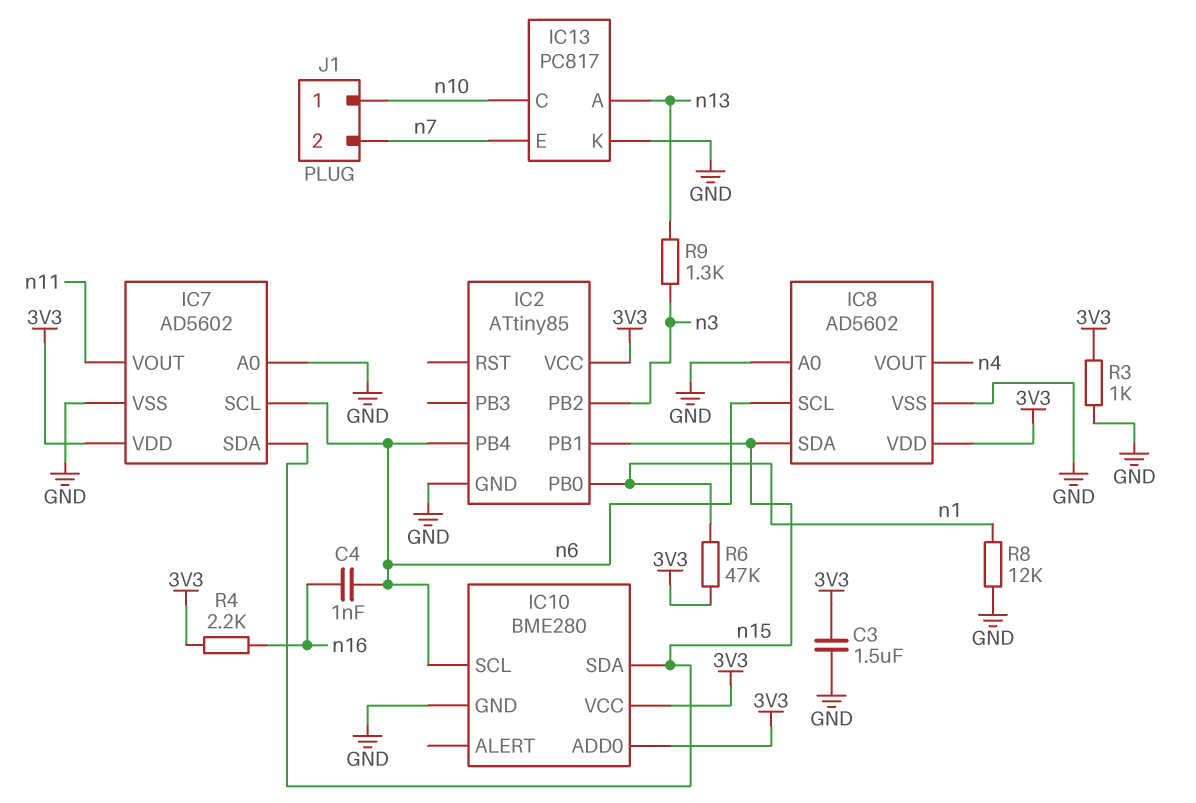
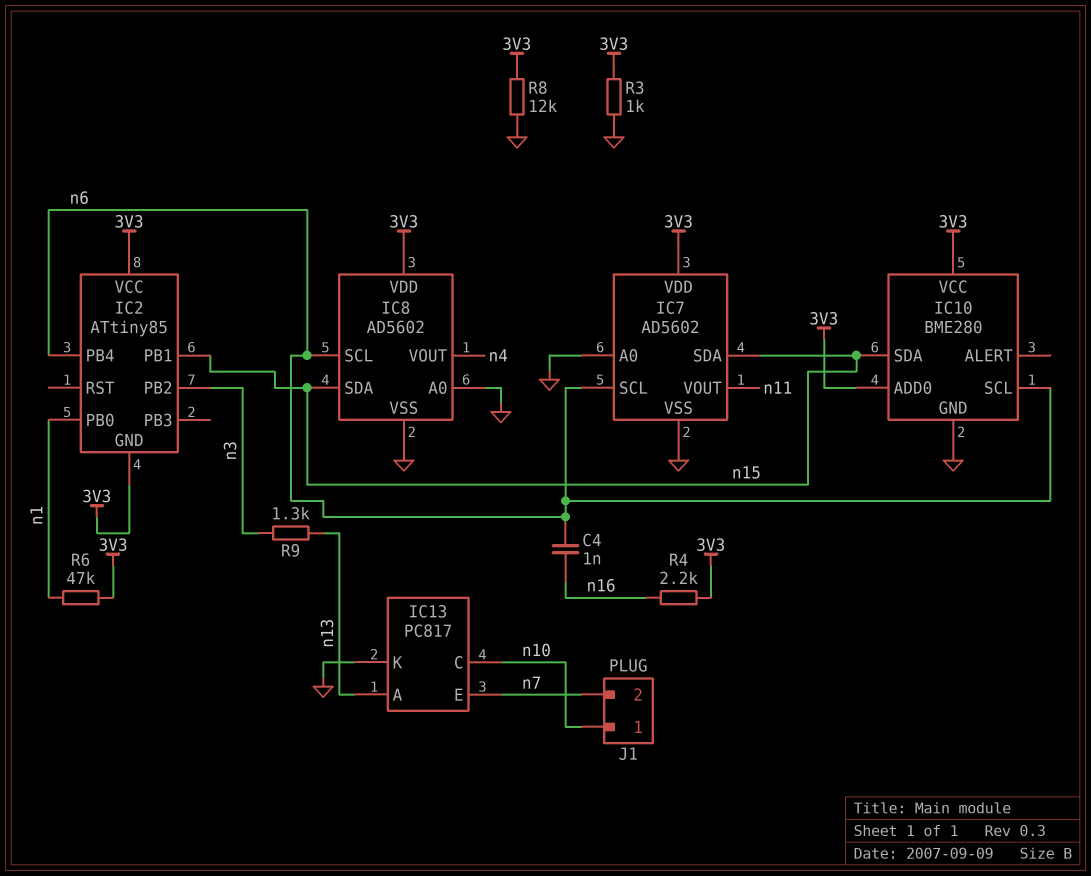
C3: 1.5uF (3V3, GND) -> none
IC2 pin GND: GND -> 3V3
R8: 12k (GND, n1) -> 12k (3V3, GND)

